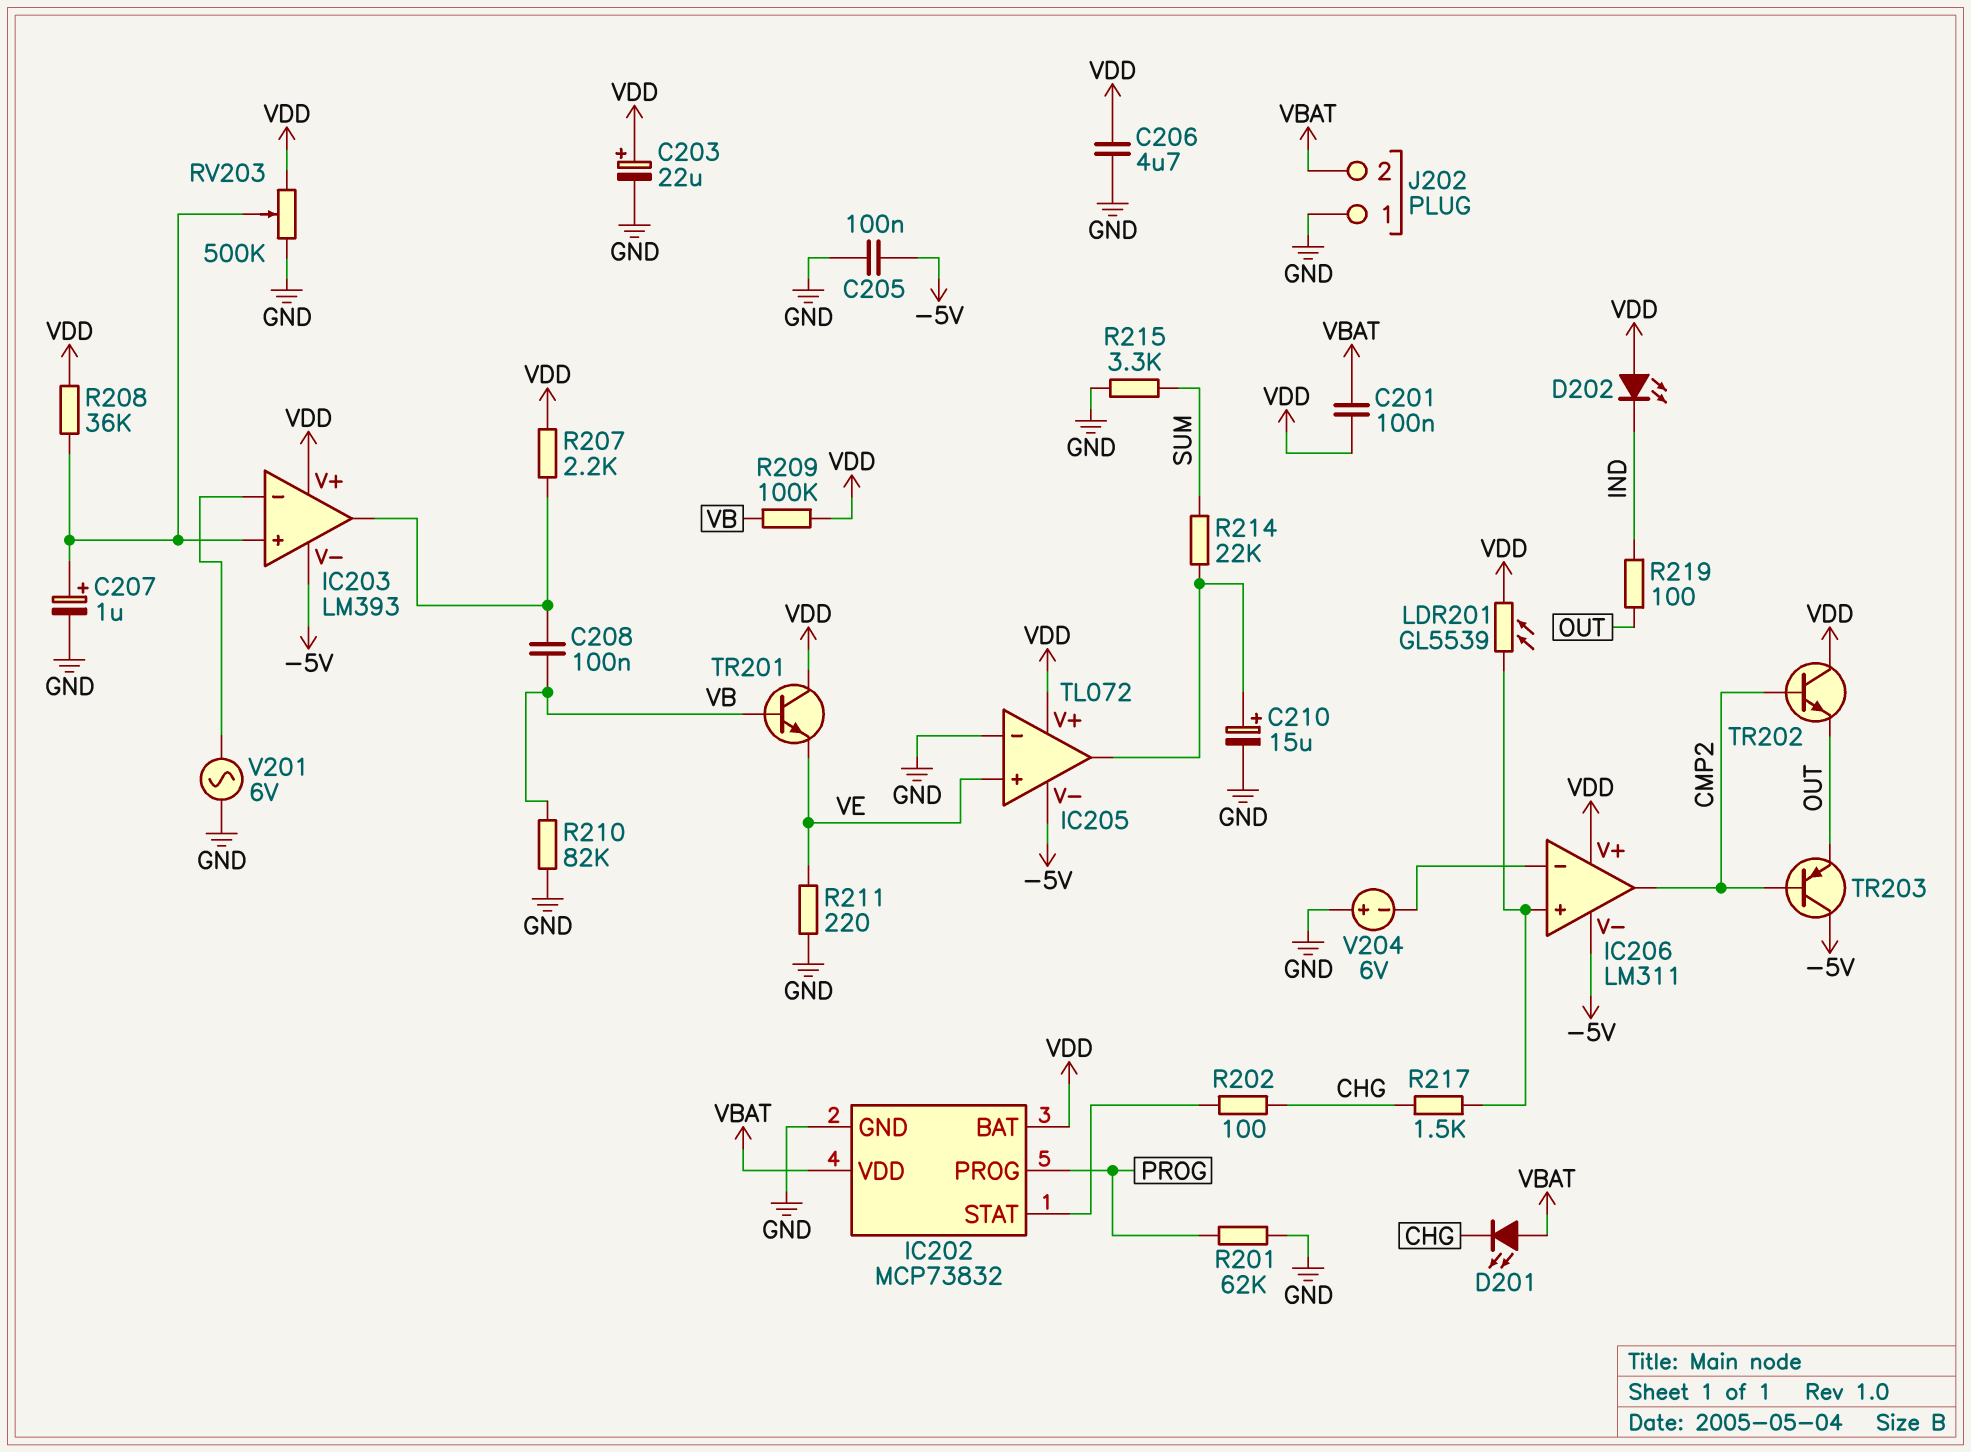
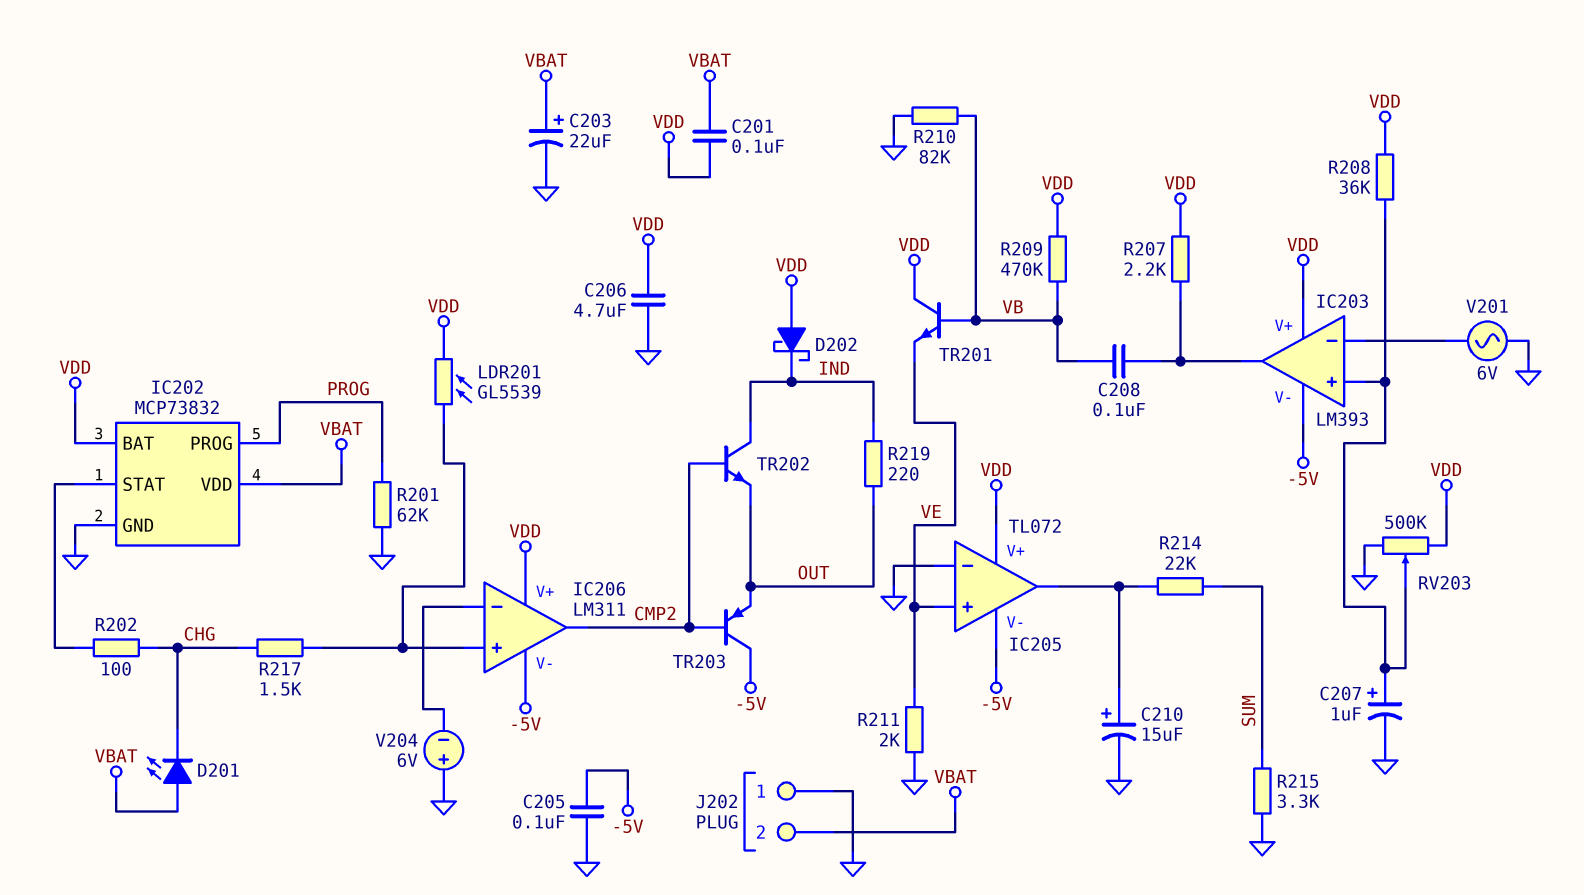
C203: 22uF (plus VDD, minus GND) -> 22uF (plus VBAT, minus GND)
D202: LED (A VDD, K IND) -> schottky (A VDD, K IND)
R209: 100k (VB, VDD) -> 470k (VB, VDD)
R211: 220 (GND, VE) -> 2k (GND, VE)
R219: 100 (IND, OUT) -> 220 (IND, OUT)
TR202: NPN (B CMP2, C VDD, E OUT) -> NPN (B CMP2, C IND, E OUT)

